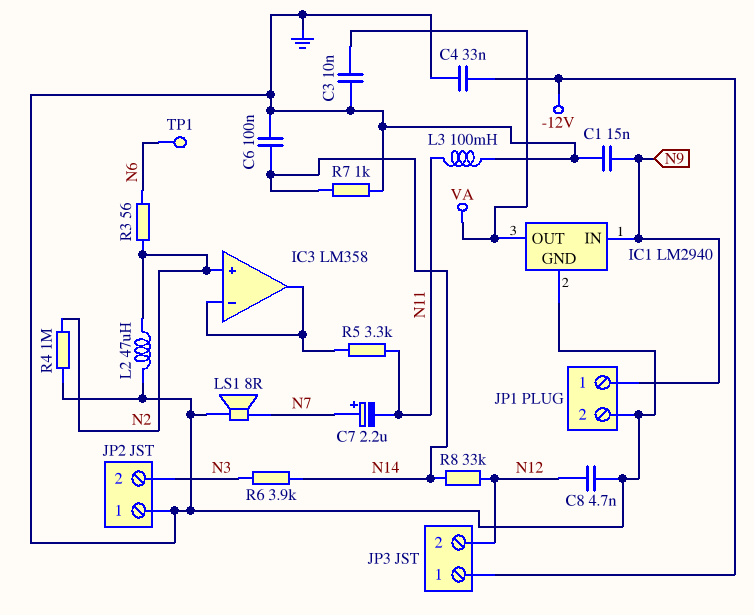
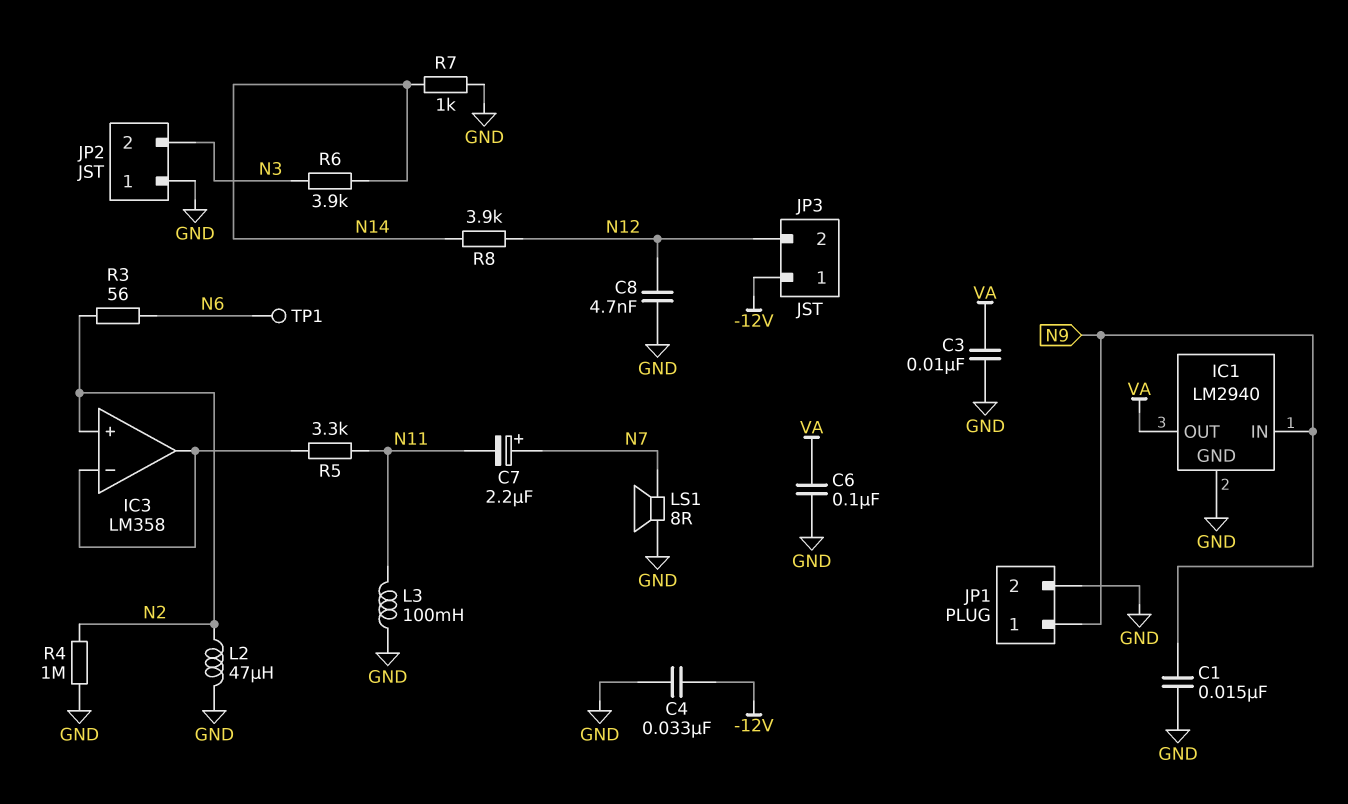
C6: 100nF (GND, N14) -> 100nF (GND, VA)
R8: 33k (N12, N14) -> 3.9k (N12, N14)

